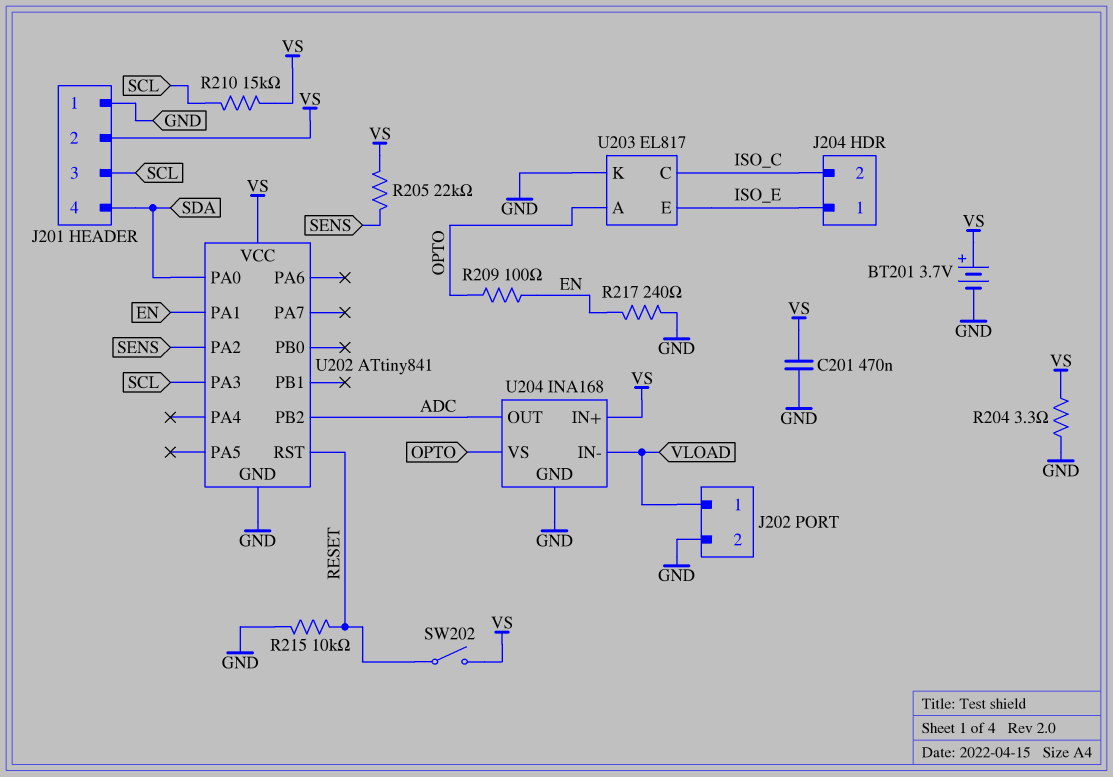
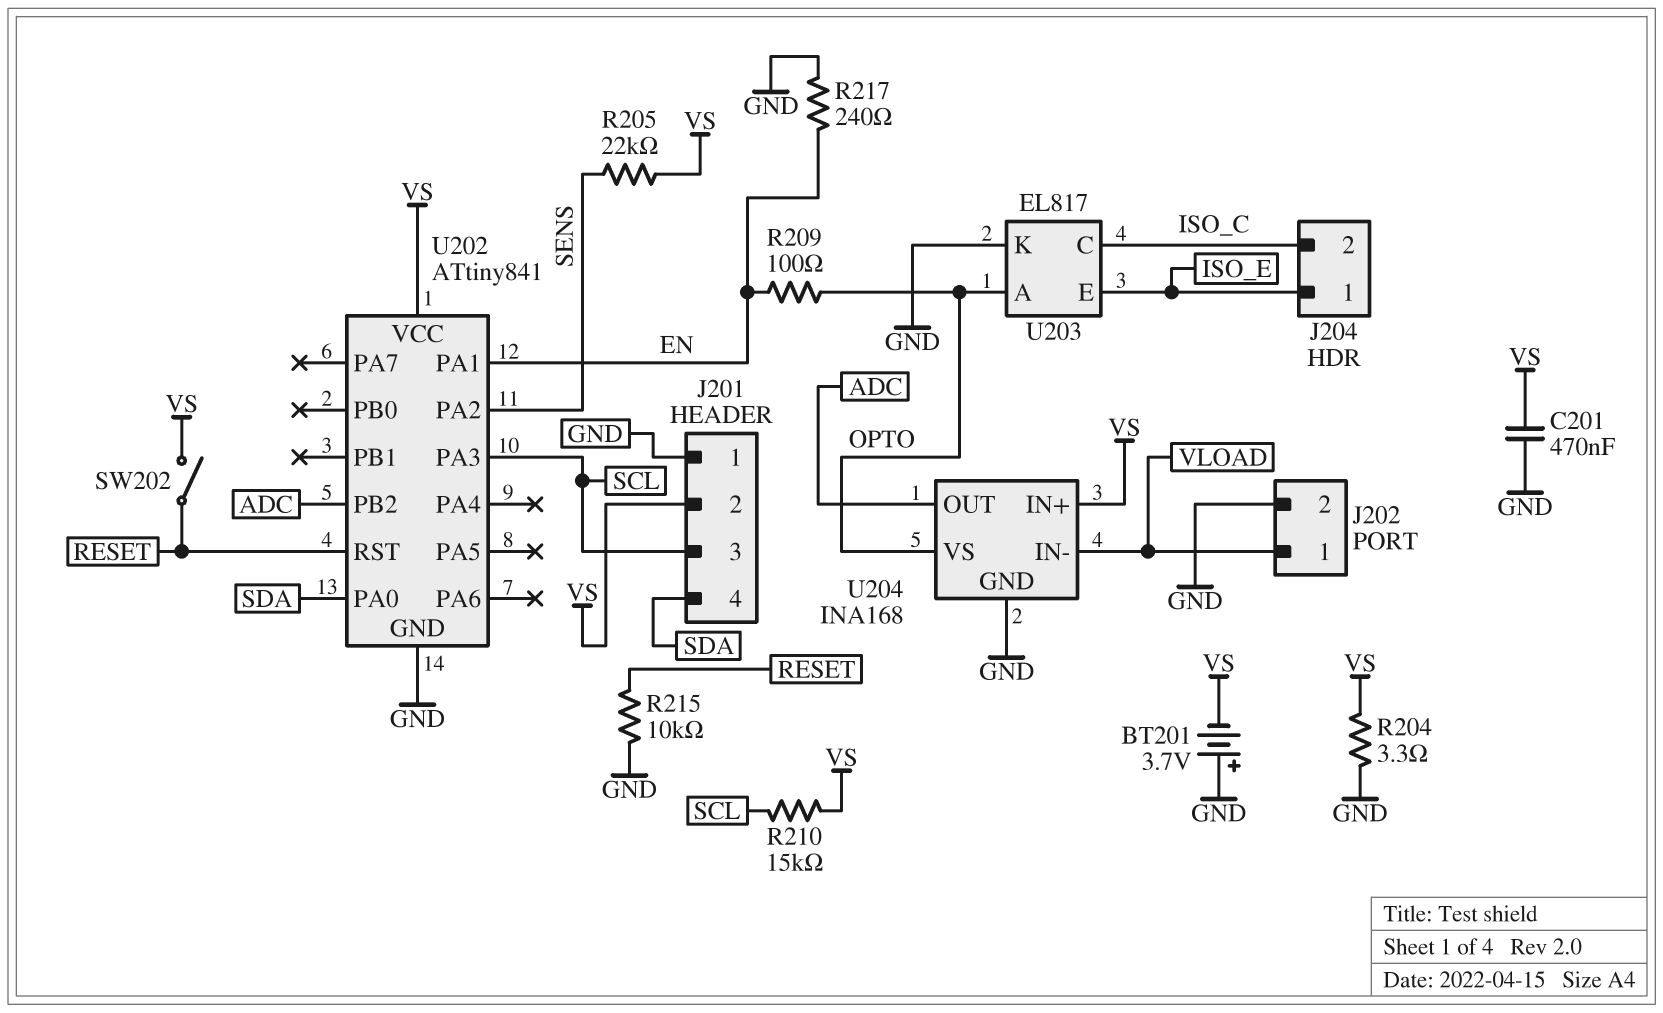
BT201: 3.7V (plus VS, minus GND) -> 3.7V (plus GND, minus VS)

